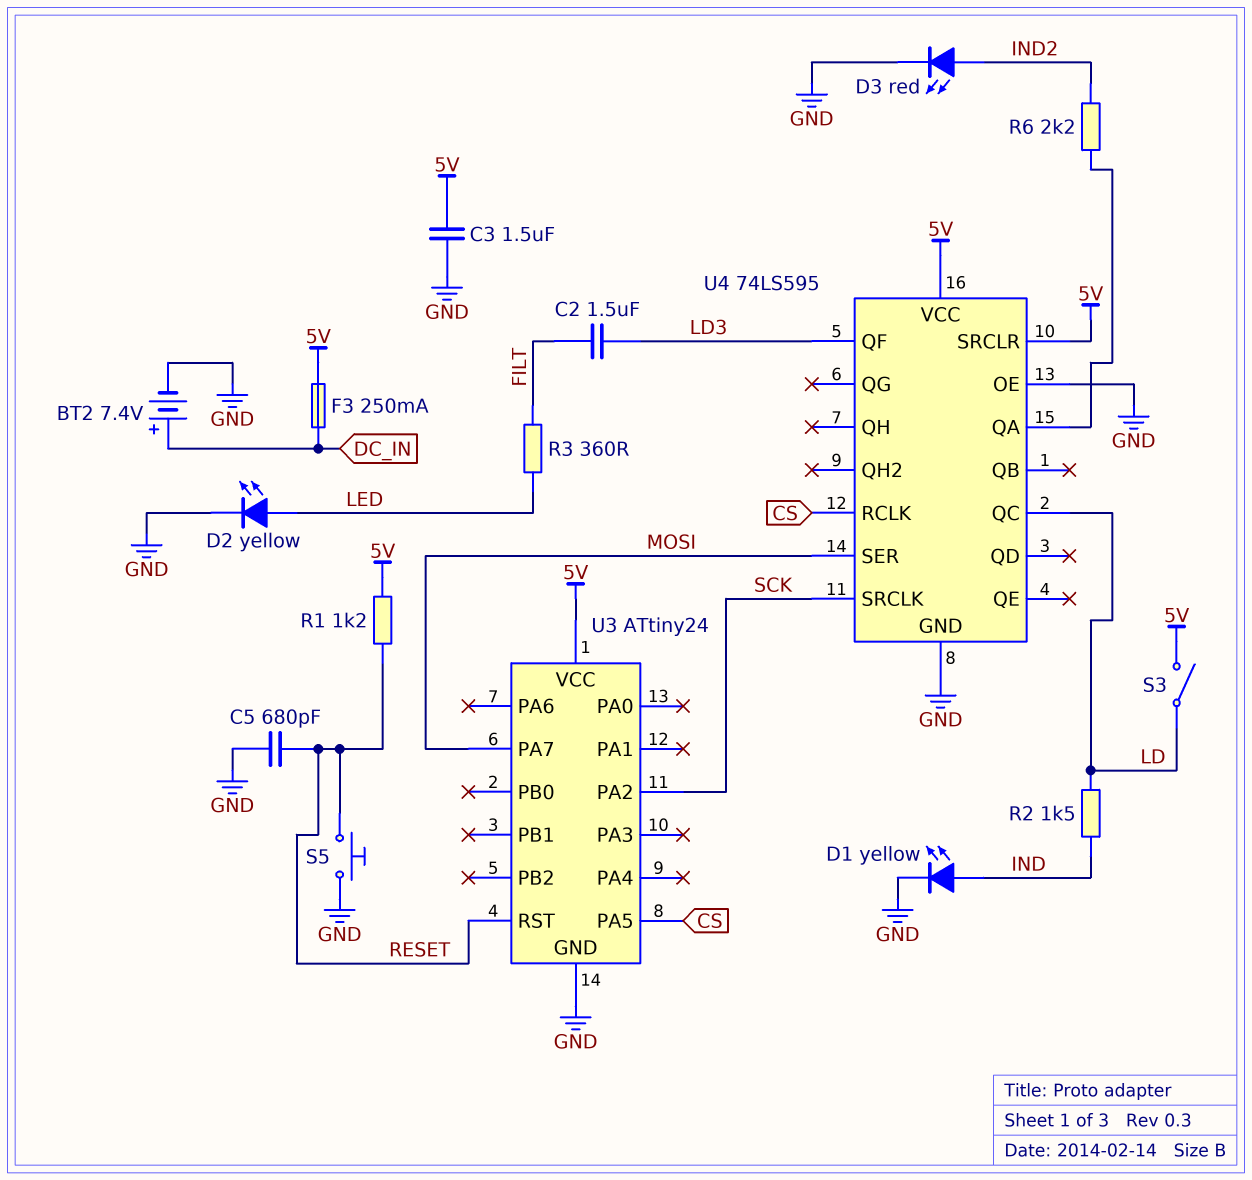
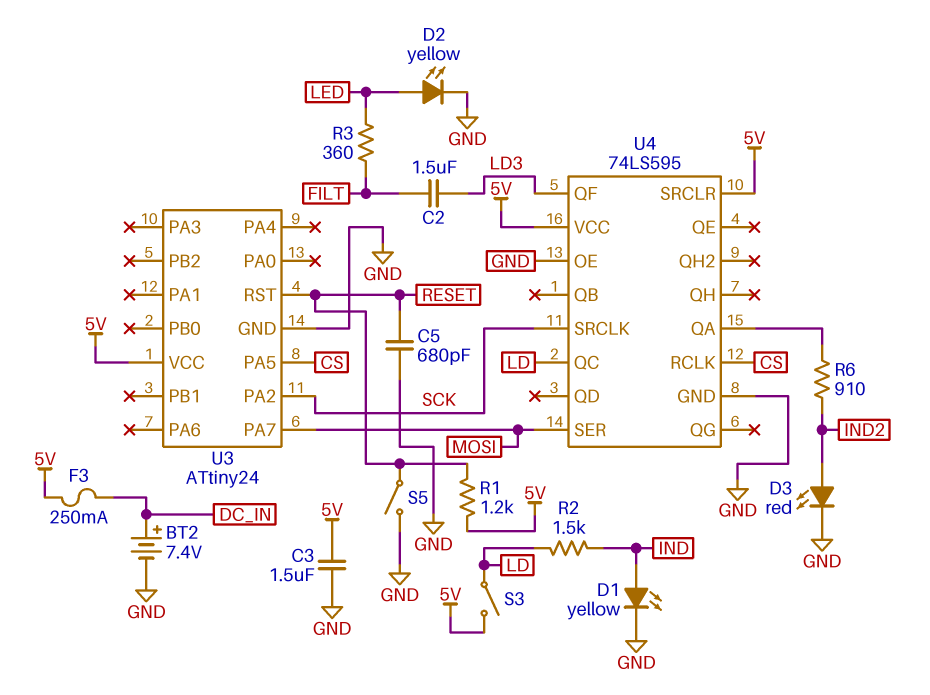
R6: 2.2k (IND2, U4/QA) -> 910 (IND2, U4/QA)
S5: button (GND, RESET) -> switch (GND, RESET)

